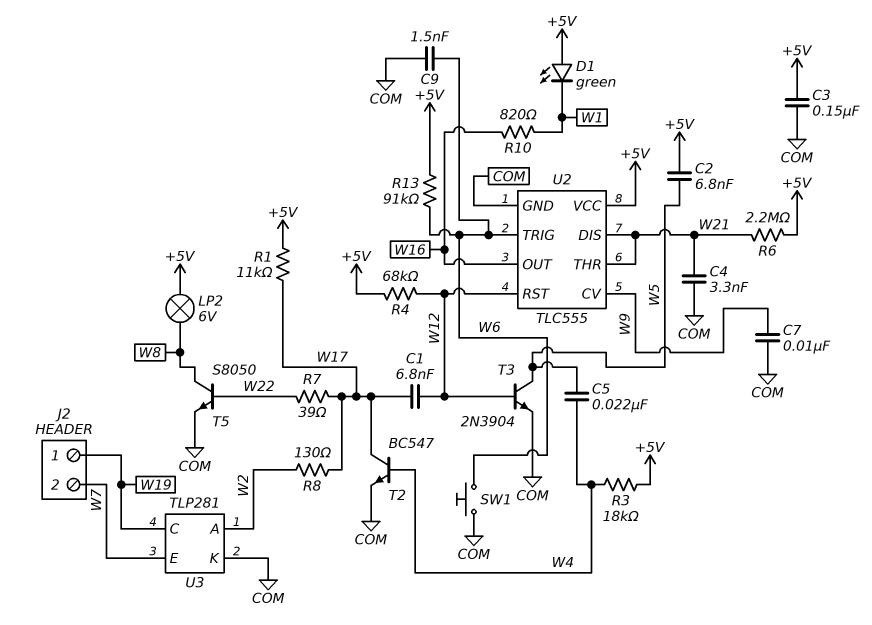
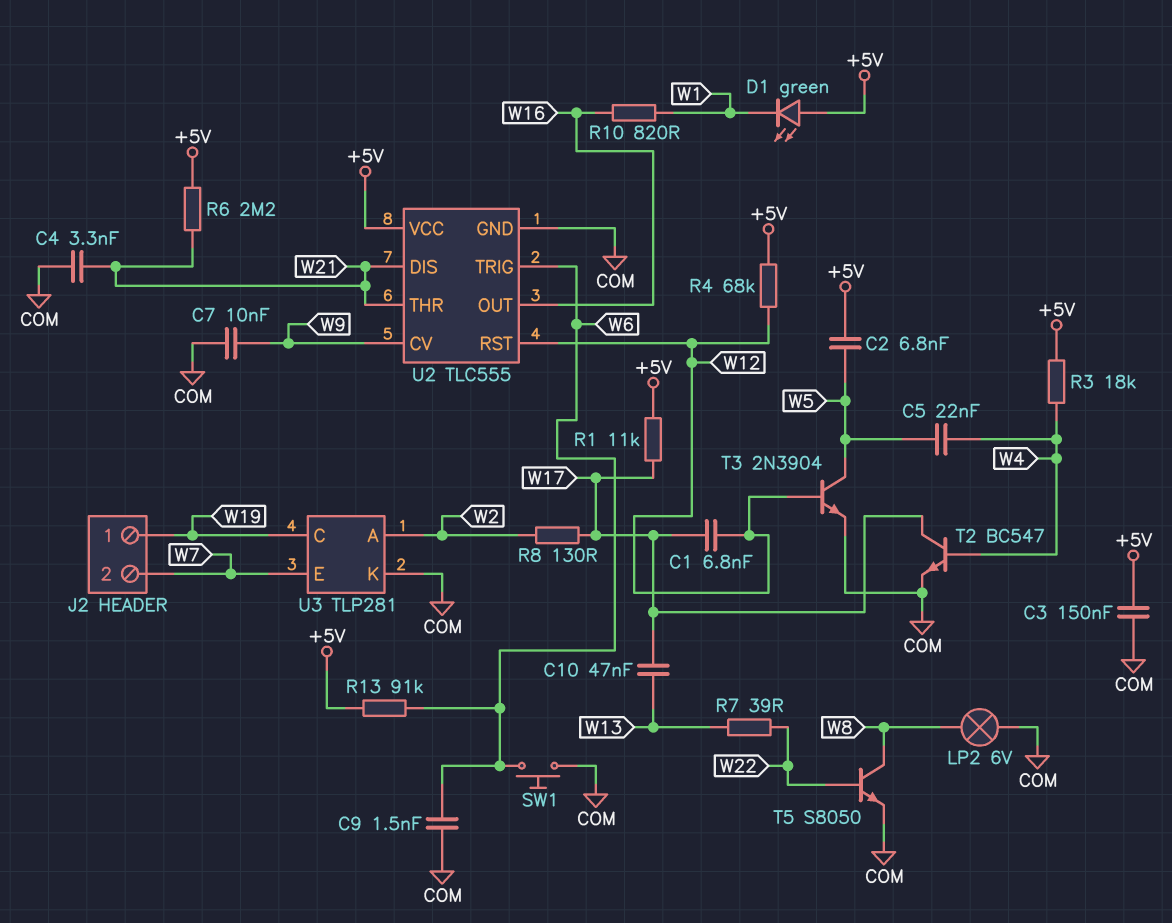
C10: none -> 47nF (W13, W17)
LP2: lamp 6V (+5V, W8) -> lamp 6V (COM, W8)
R7: 39 (W17, W22) -> 39 (W13, W22)

